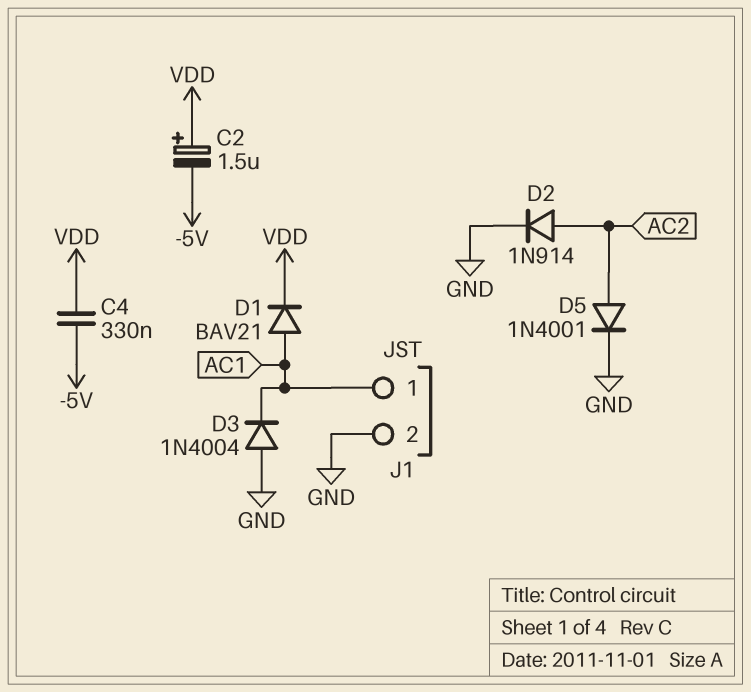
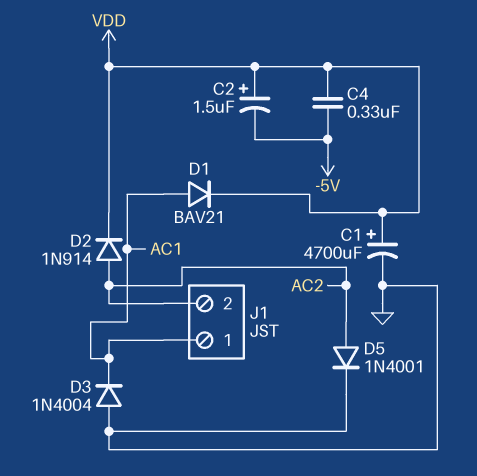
C1: none -> 4700uF (plus VDD, minus GND)
D2: diode 1N914 (A AC2, K GND) -> diode 1N914 (A AC2, K VDD)
J1 pin 2: GND -> AC2

